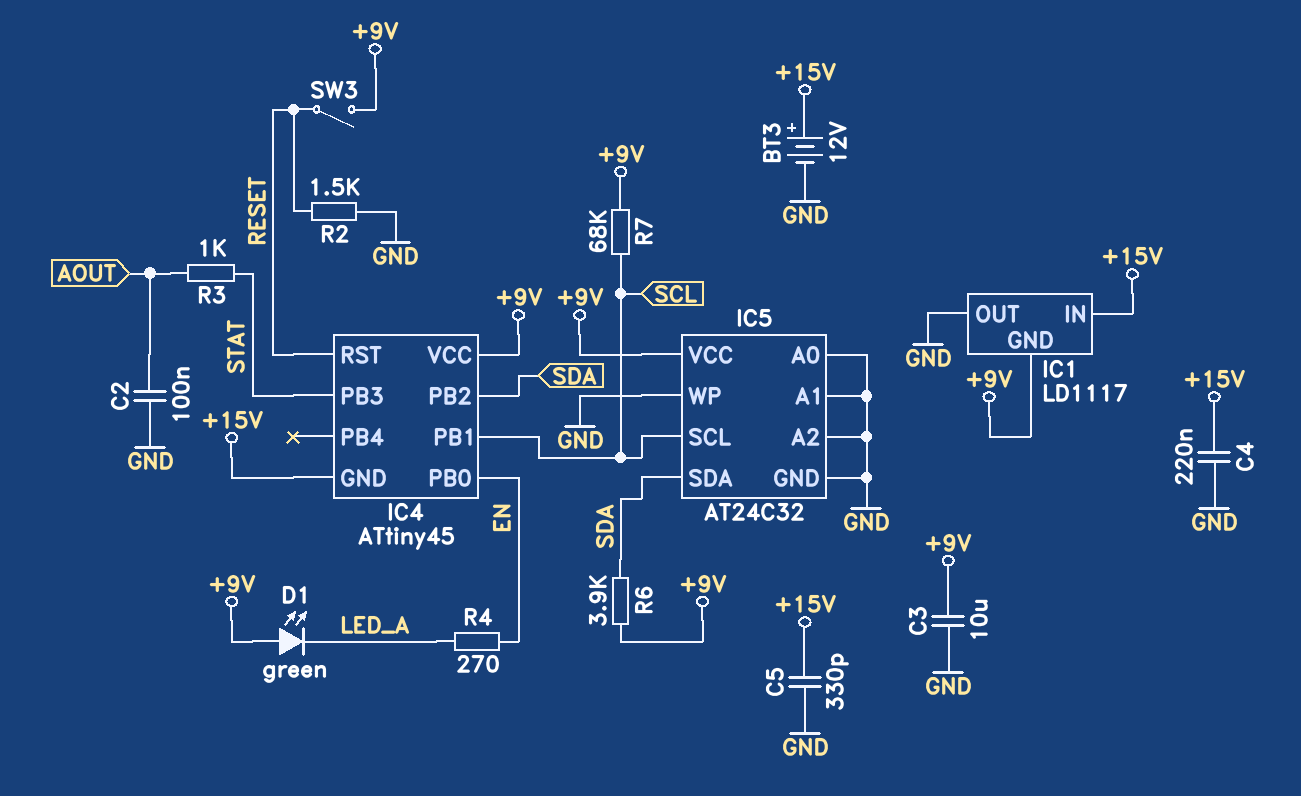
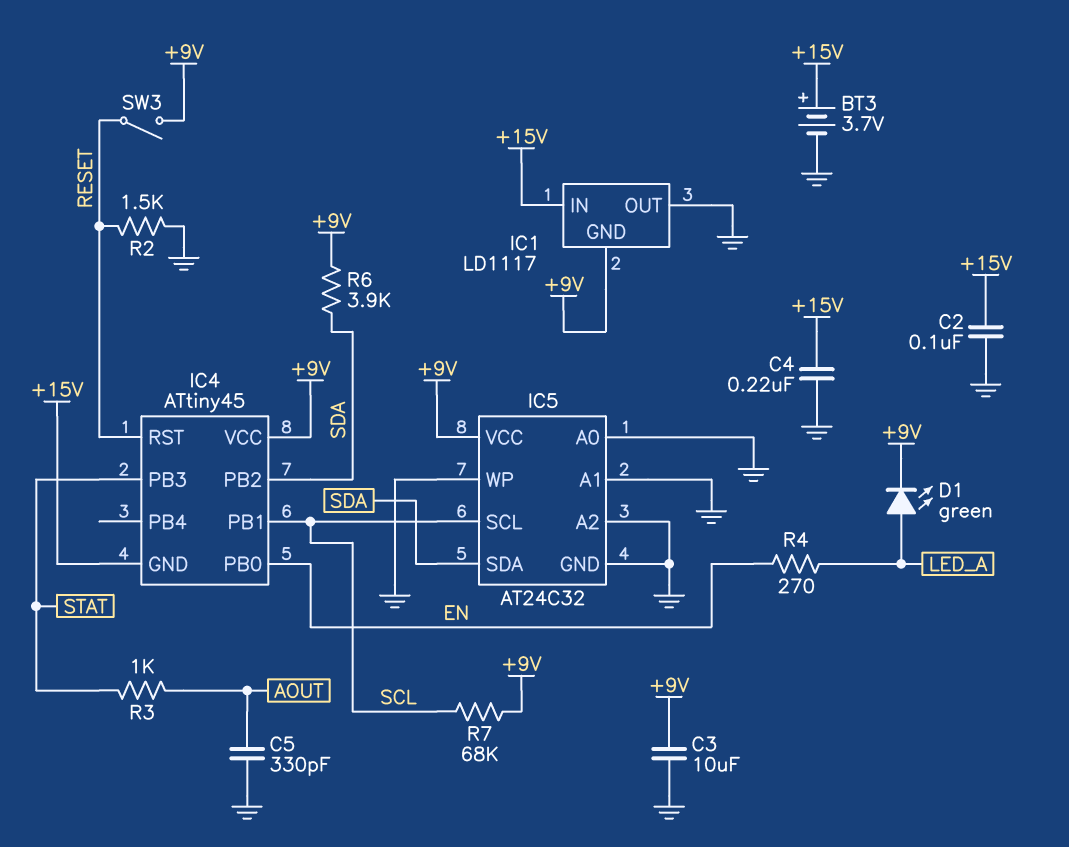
BT3: 12V (plus +15V, minus GND) -> 3.7V (plus +15V, minus GND)
C2: 100nF (AOUT, GND) -> 100nF (+15V, GND)
C5: 330pF (+15V, GND) -> 330pF (AOUT, GND)
D1: LED green (A +9V, K LED_A) -> LED green (A LED_A, K +9V)

